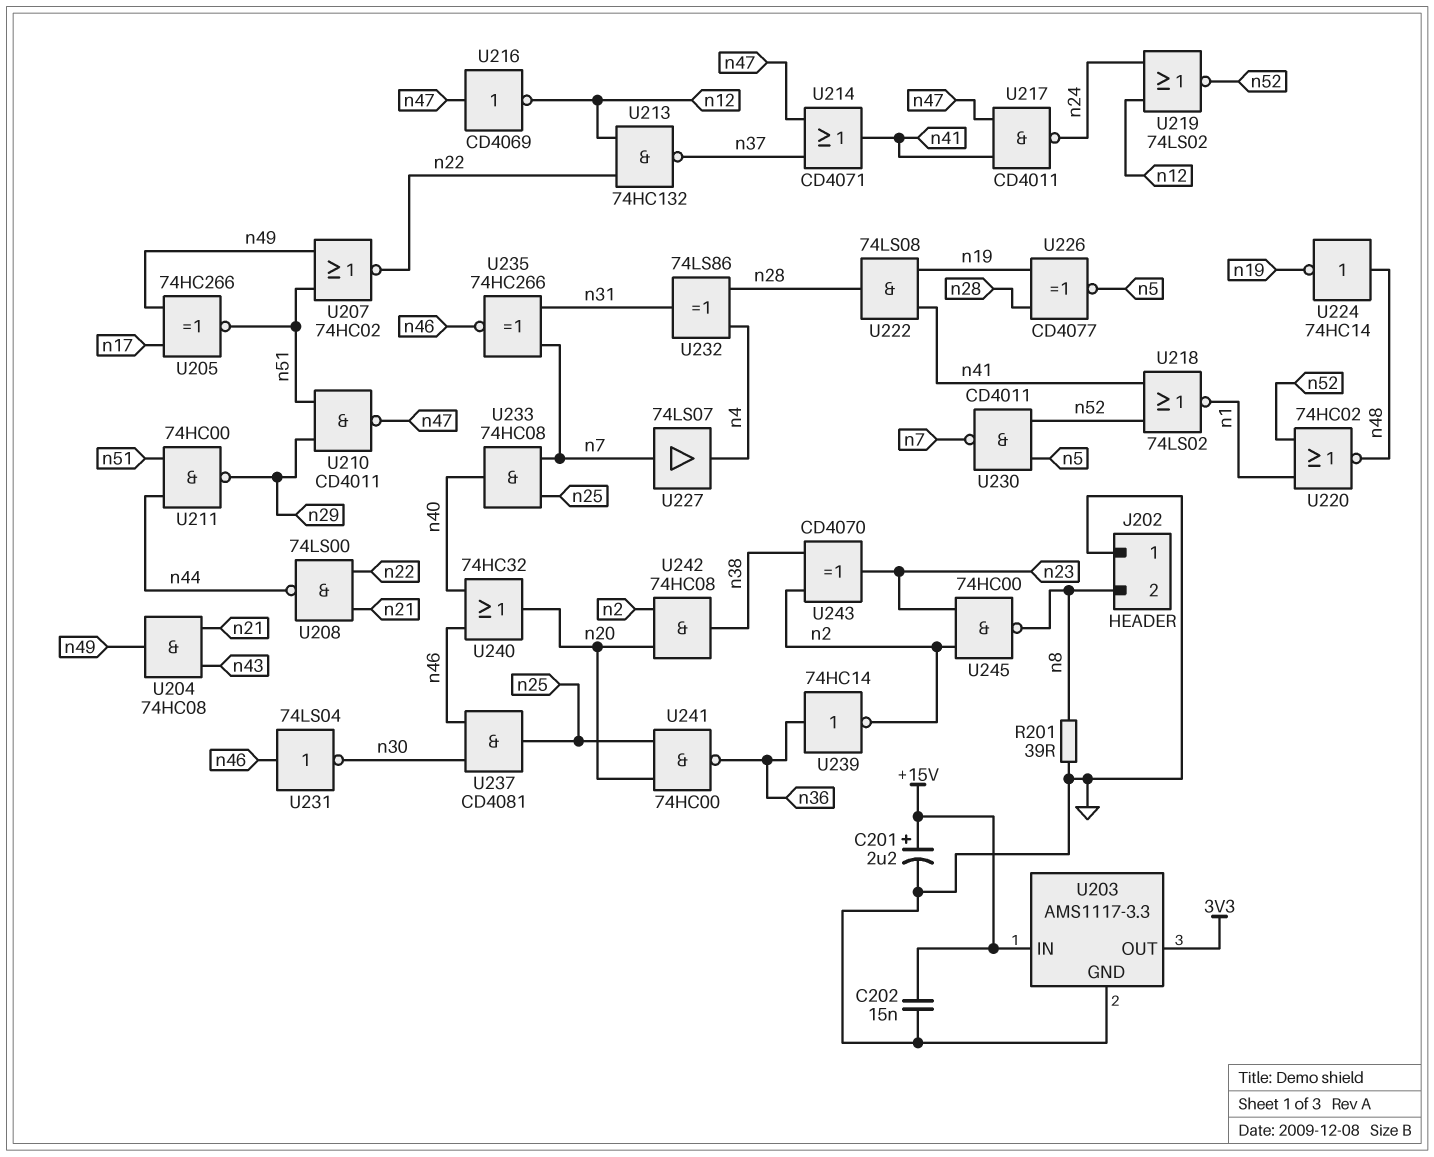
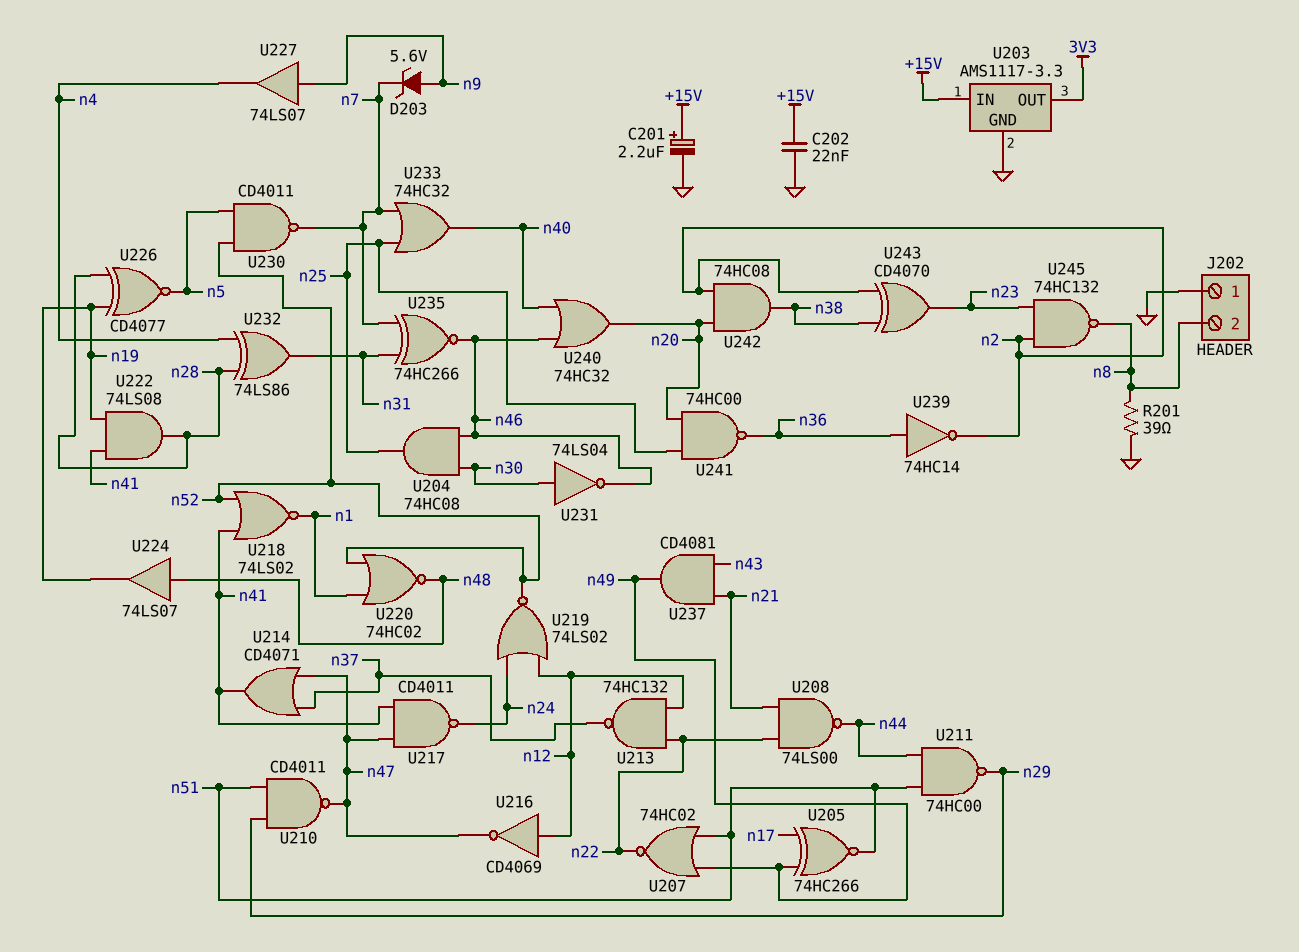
C202: 15nF (+15V, GND) -> 22nF (+15V, GND)
D203: none -> zener 5.6V (A n9, K n7)
U204: AND 74HC08 (in n21, in n43, out n49) -> AND 74HC08 (in n30, in n46, out n25)
U216: NOT CD4069 (in n47, out n12) -> NOT CD4069 (in n12, out n47)
U224: NOT 74HC14 (in n48, out n19) -> buffer 74LS07 (in n48, out n19)
U227: buffer 74LS07 (in n7, out n4) -> buffer 74LS07 (in n9, out n4)
U231: NOT 74LS04 (in n46, out n30) -> NOT 74LS04 (in n30, out n46)
U233: AND 74HC08 (in n7, in n25, out n40) -> OR 74HC32 (in n7, in n25, out n40)
U237: AND CD4081 (in n30, in n46, out n25) -> AND CD4081 (in n21, in n43, out n49)
U245: NAND 74HC00 (in n2, in n23, out n8) -> NAND 74HC132 (in n2, in n23, out n8)

